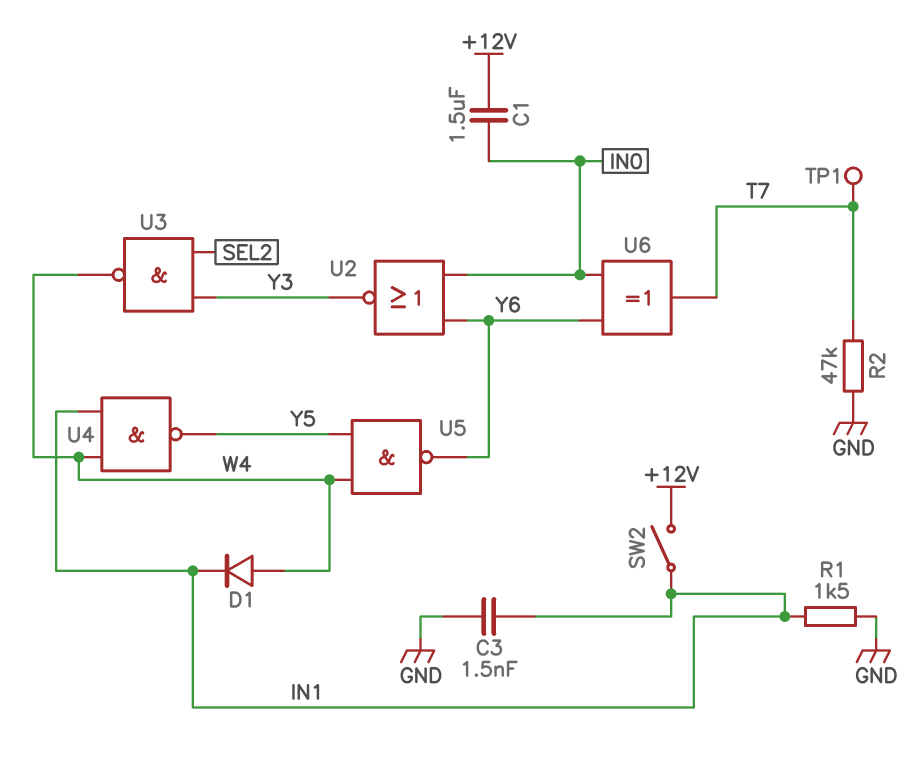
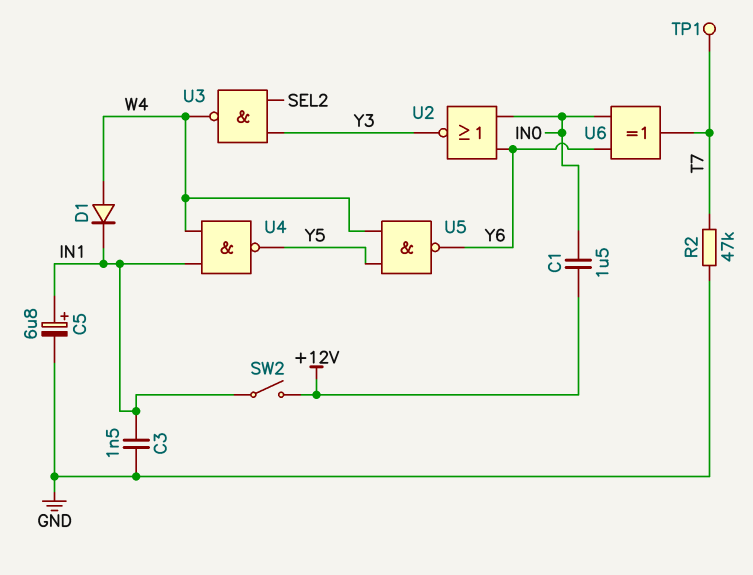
C5: none -> 6.8uF (plus IN1, minus GND)
R1: 1.5k (GND, IN1) -> none

